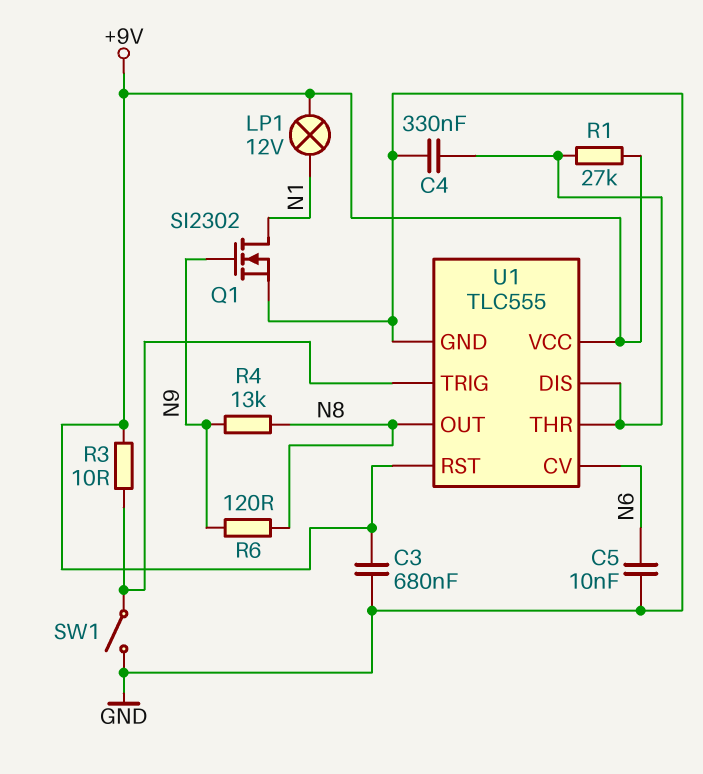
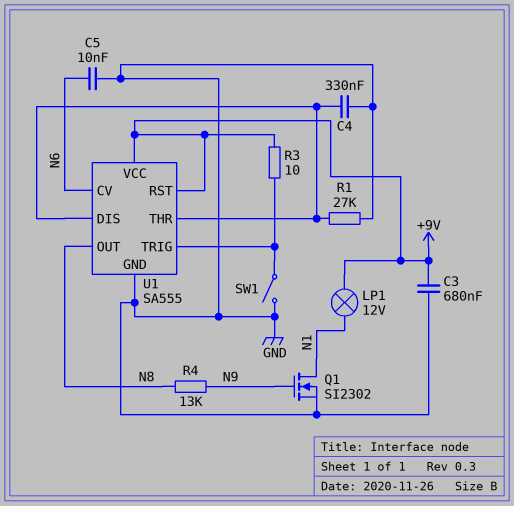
R1: 27k (+9V, U1/DIS) -> 27k (GND, U1/DIS)
R6: 120 (N8, N9) -> none
U1: TLC555 -> SA555

